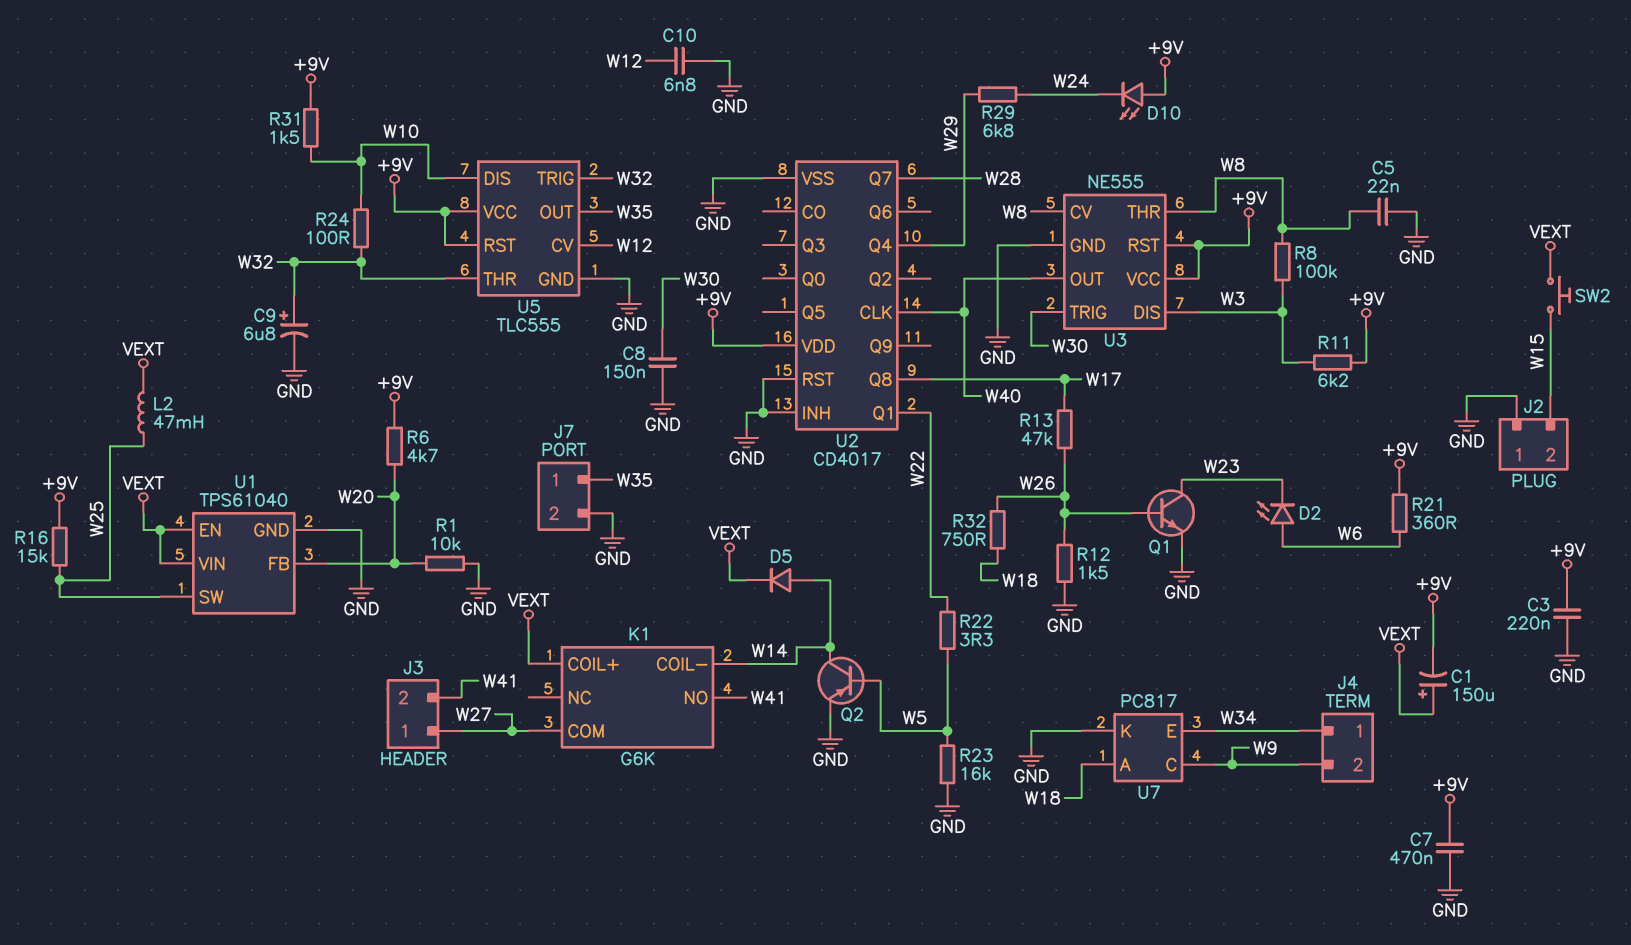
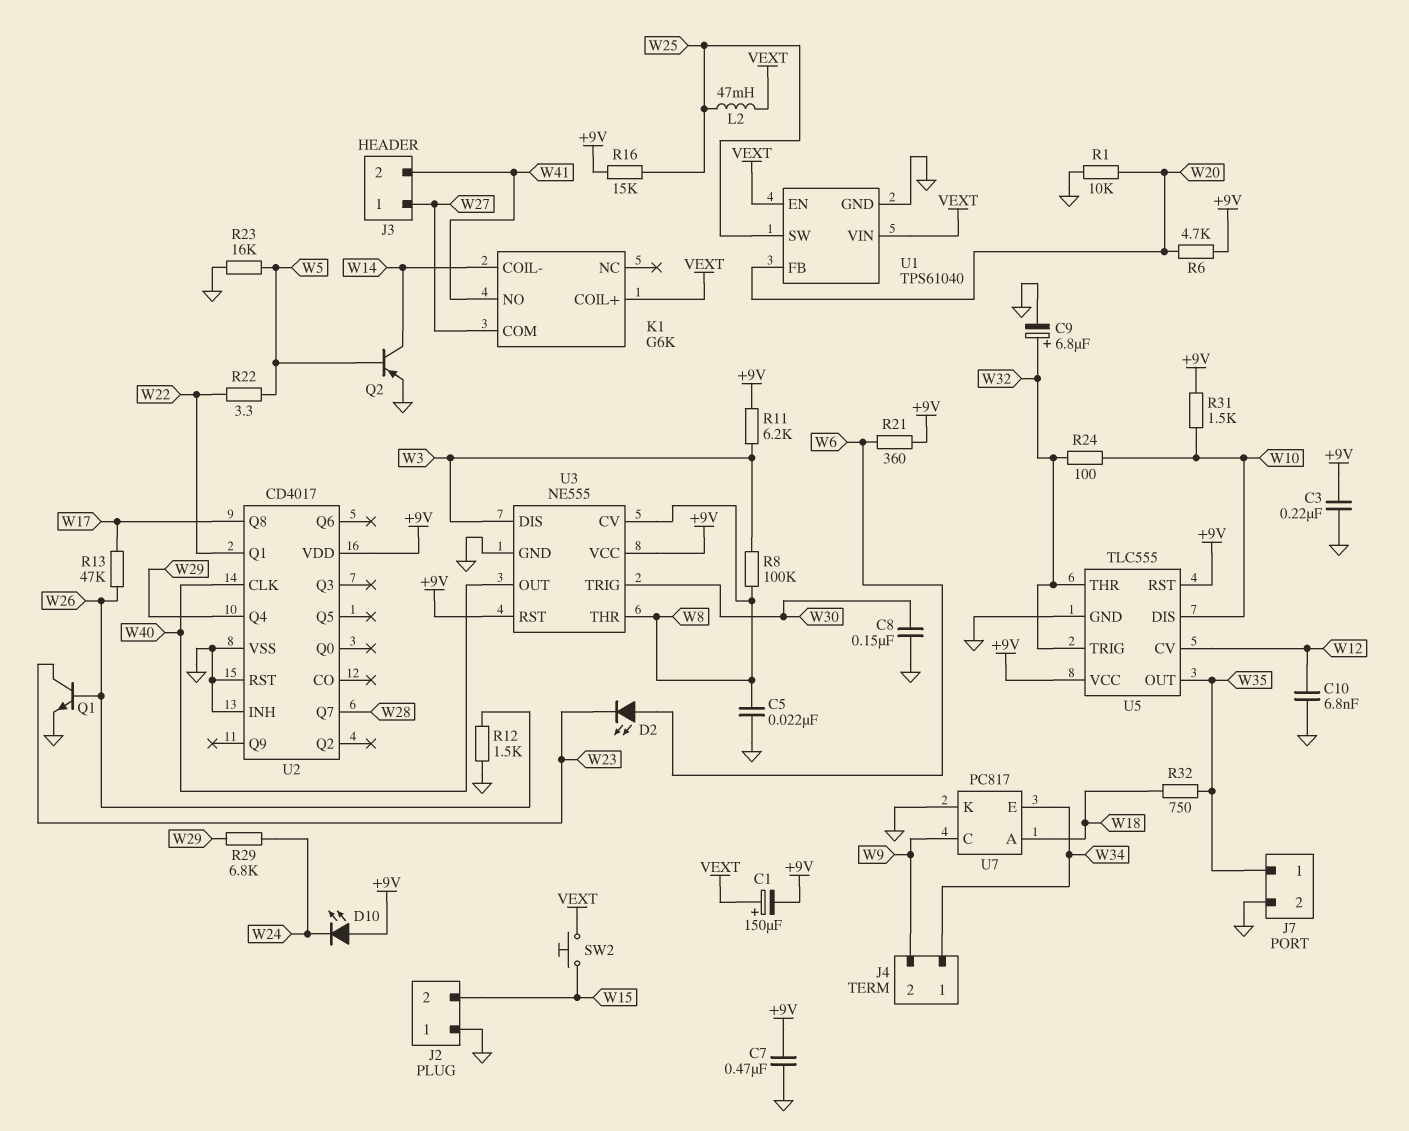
D5: diode (A W14, K VEXT) -> none
R32: 750 (W18, W26) -> 750 (W18, W35)

